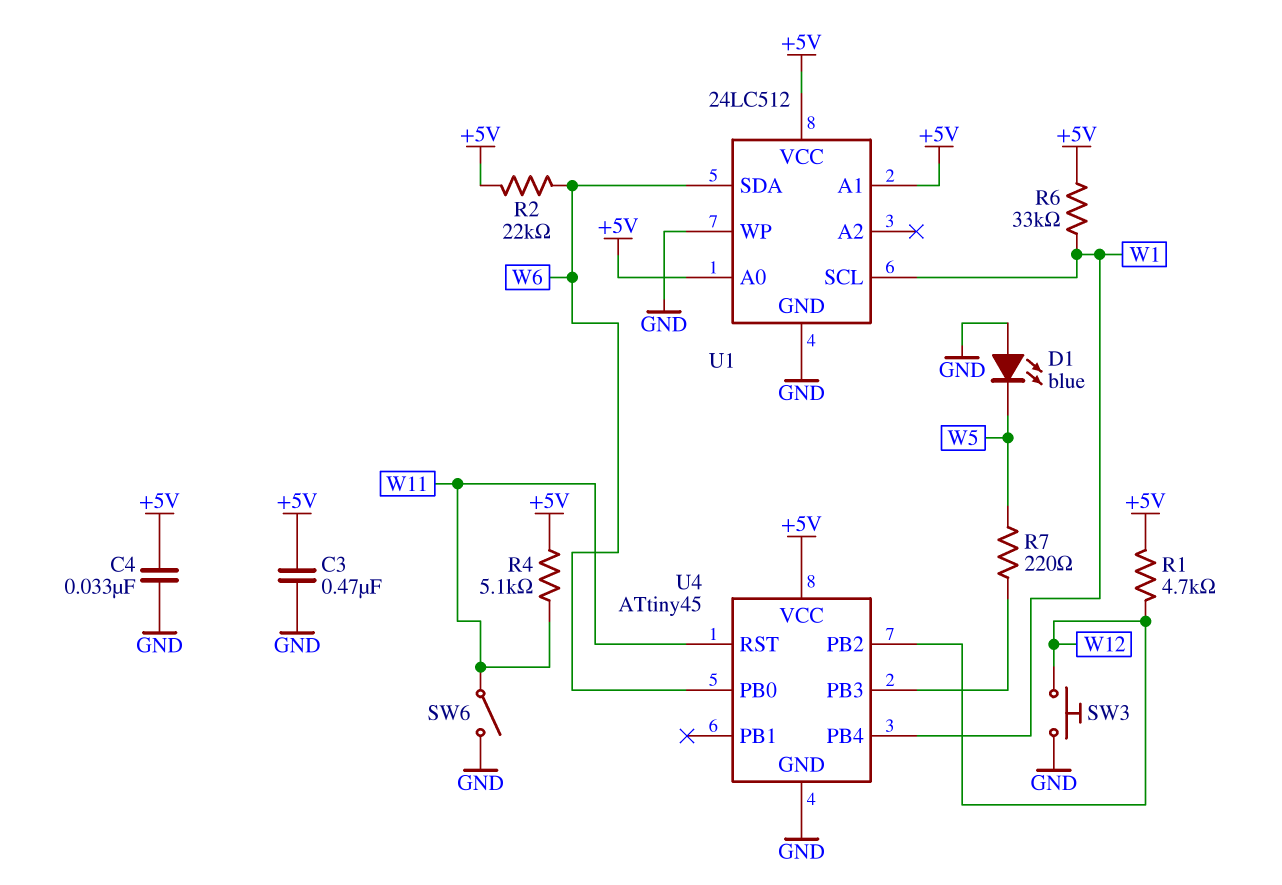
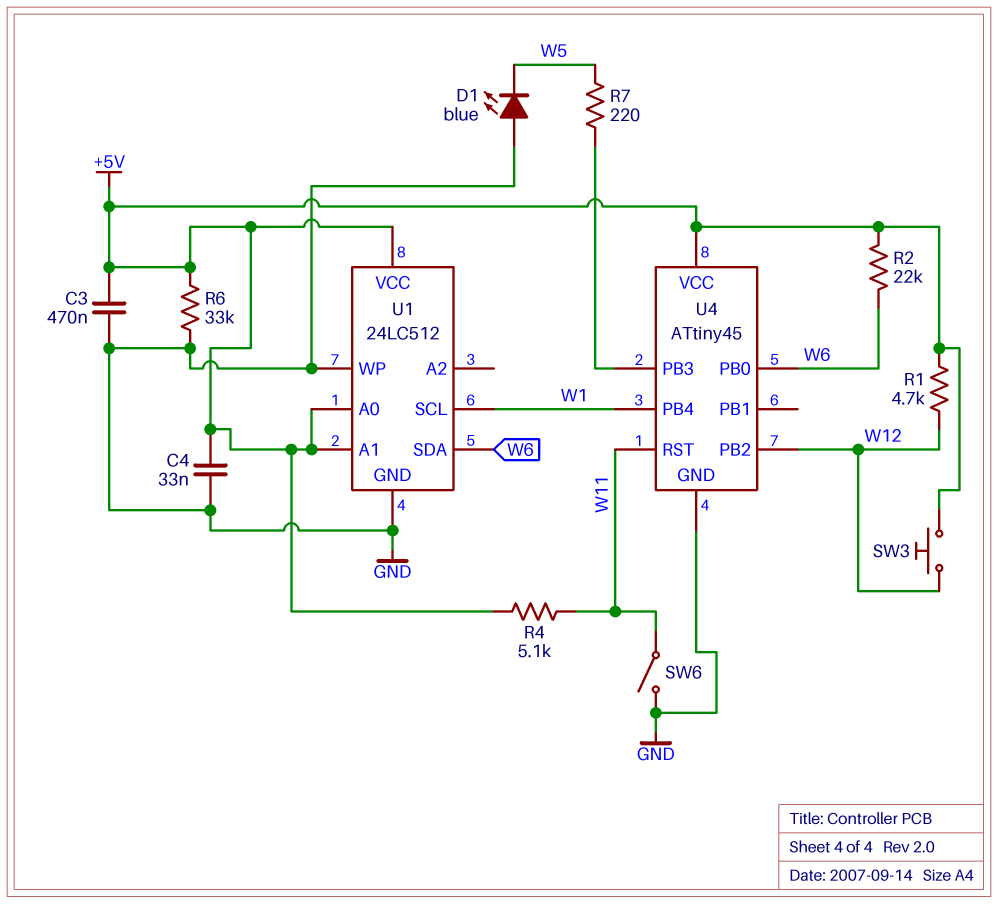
R6: 33k (+5V, W1) -> 33k (+5V, GND)
SW3: button (GND, W12) -> button (+5V, W12)

